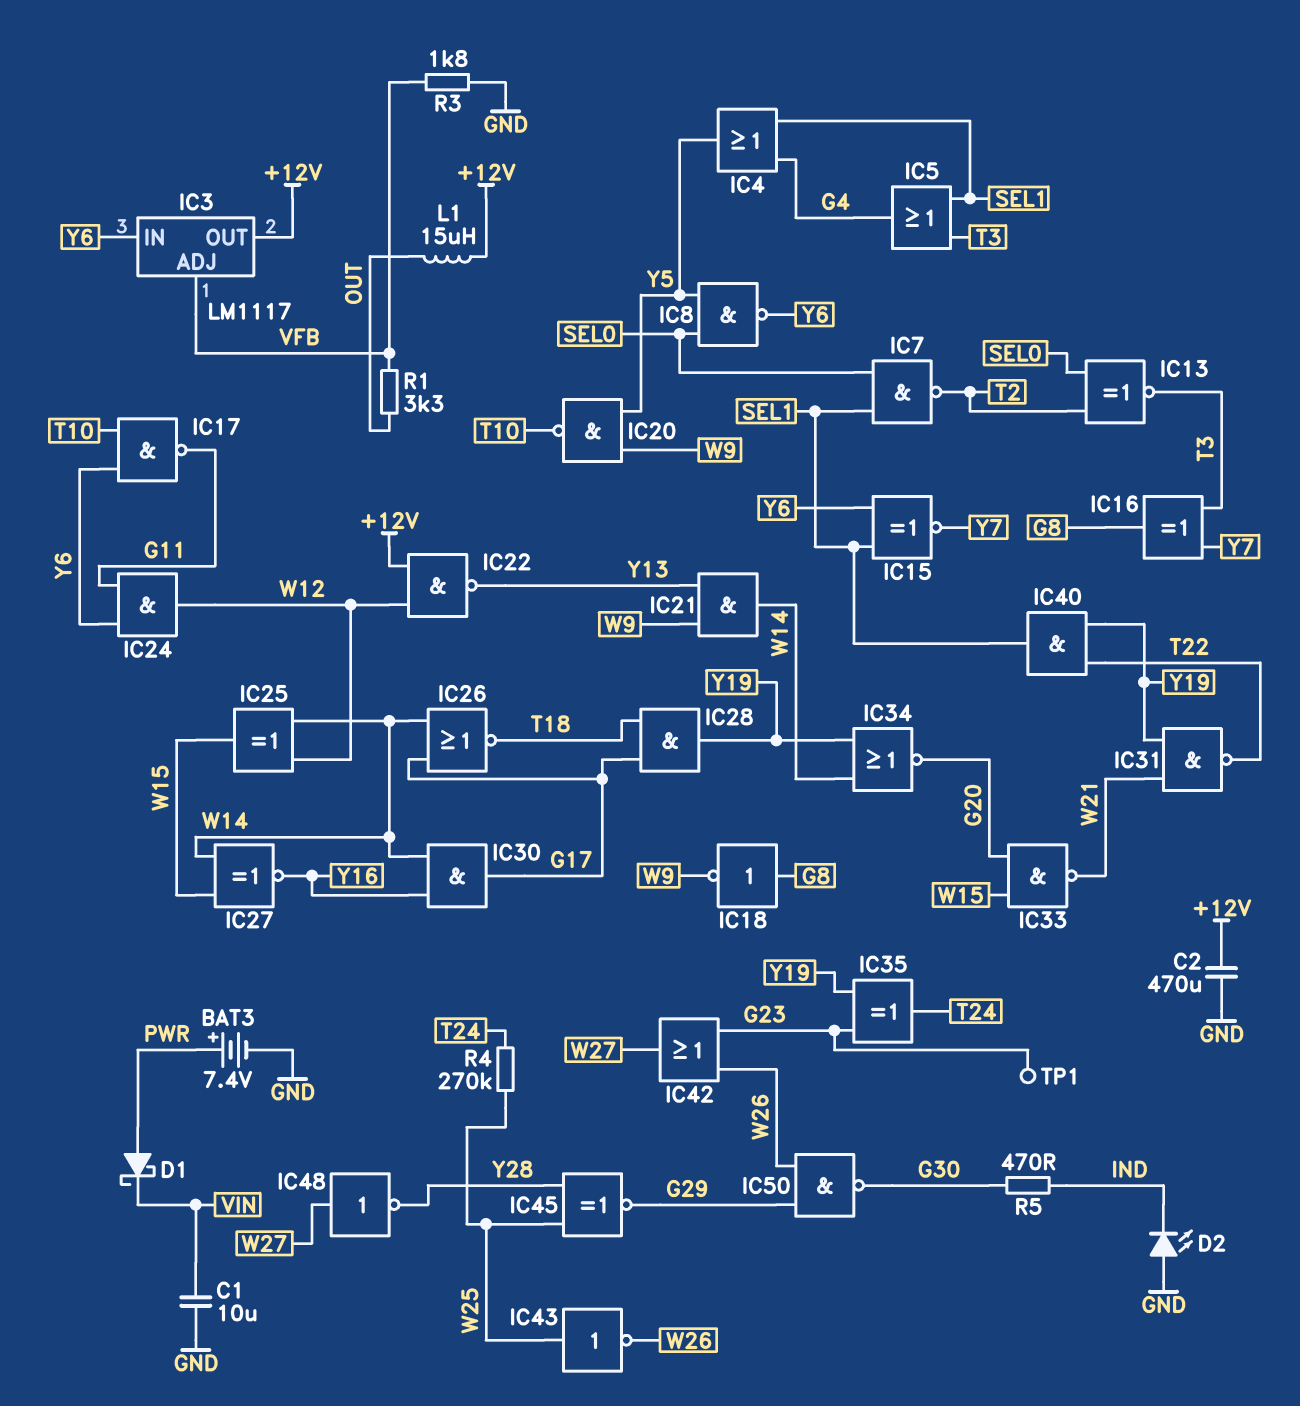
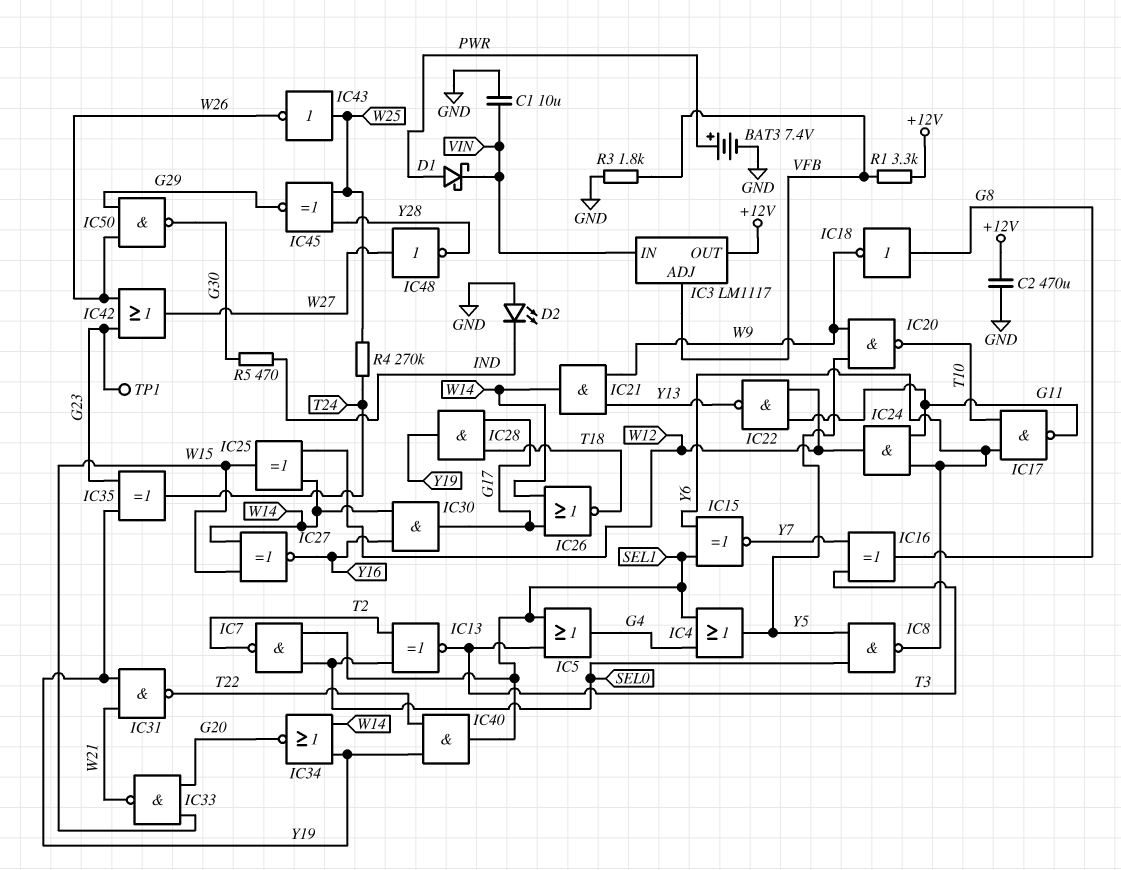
IC3 pin IN: Y6 -> VIN
IC22: NAND (in +12V, in W12, out Y13) -> NAND (in G11, in W12, out Y13)
L1: 15uH (+12V, OUT) -> none
R1: 3.3k (OUT, VFB) -> 3.3k (+12V, VFB)

